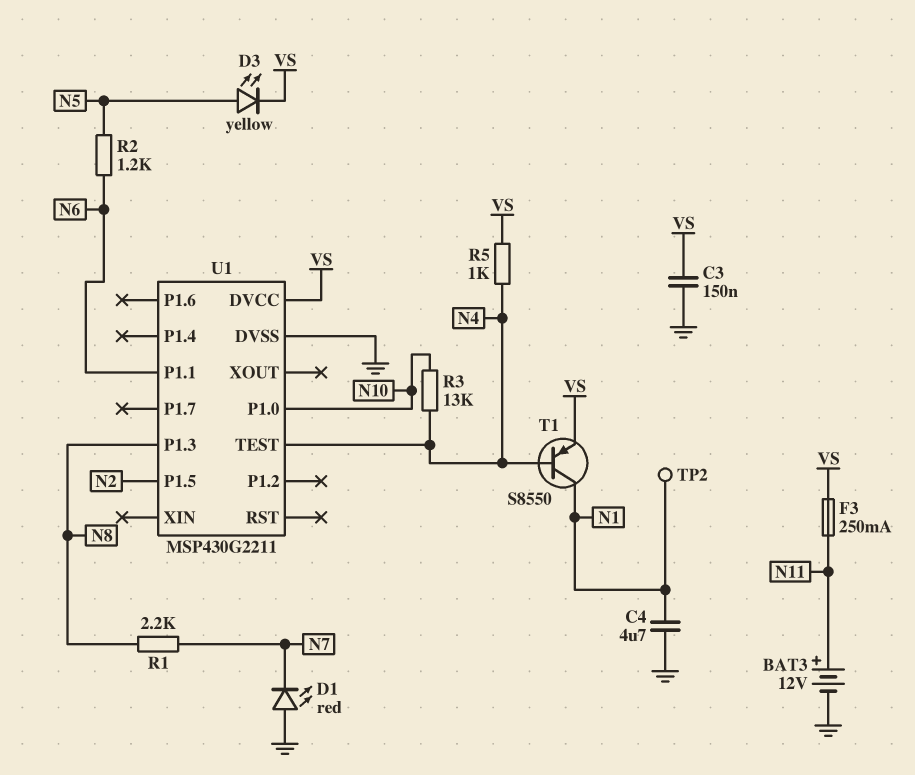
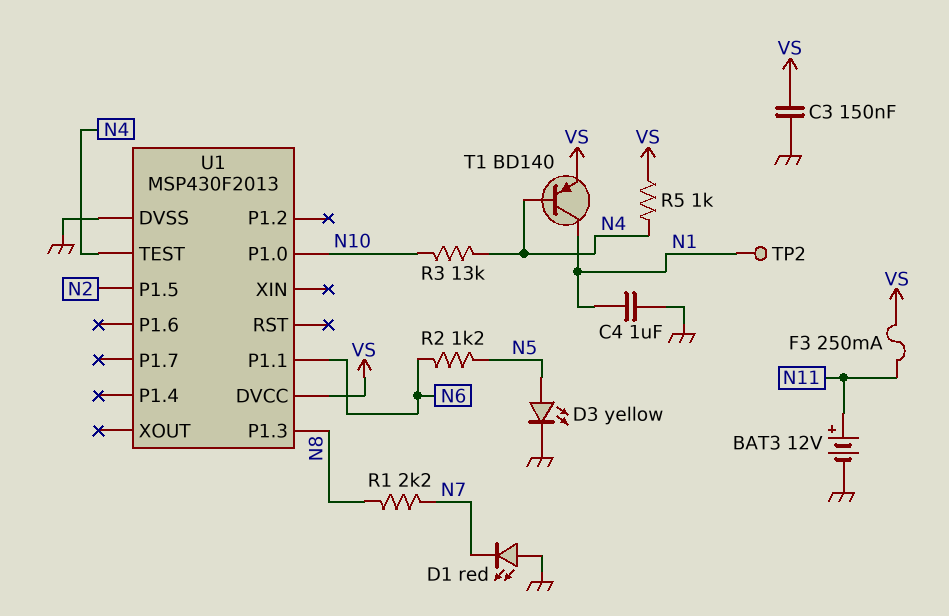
C4: 4.7uF (GND, N1) -> 1uF (GND, N1)
D3: LED yellow (A N5, K VS) -> LED yellow (A N5, K GND)
T1: PNP S8550 (B N4, C N1, E VS) -> PNP BD140 (B N4, C N1, E VS)
U1: MSP430G2211 -> MSP430F2013

